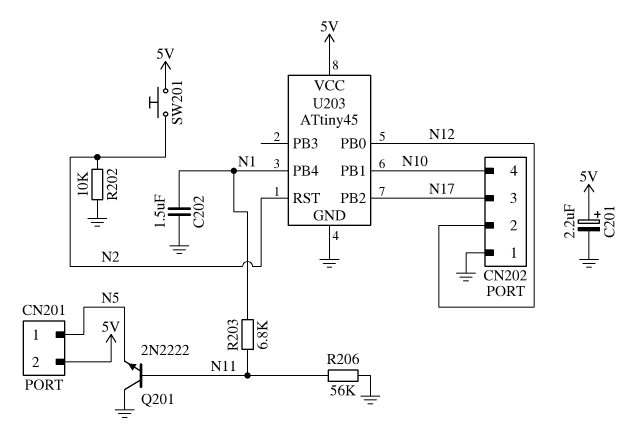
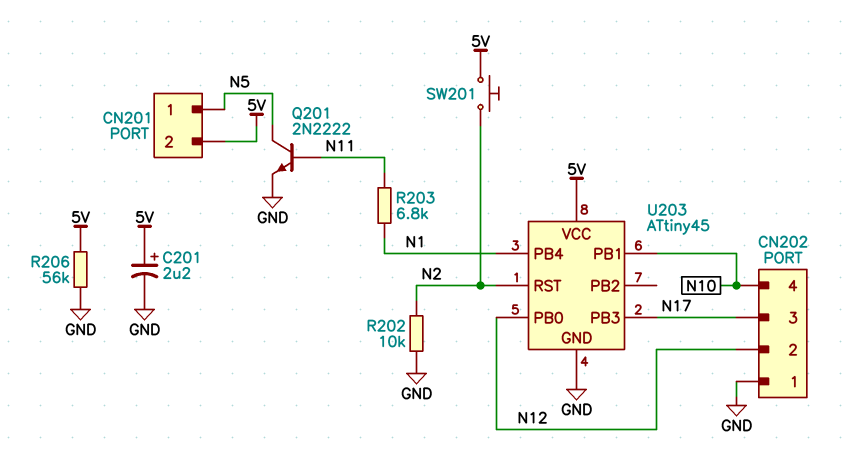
C202: 1.5uF (GND, N1) -> none
Q201: NPN 2N2222 (B N11, C GND, E N5) -> NPN 2N2222 (B N11, C N5, E GND)
R206: 56k (GND, N11) -> 56k (5V, GND)
U203 pin PB2: N17 -> none
U203 pin PB3: none -> N17

